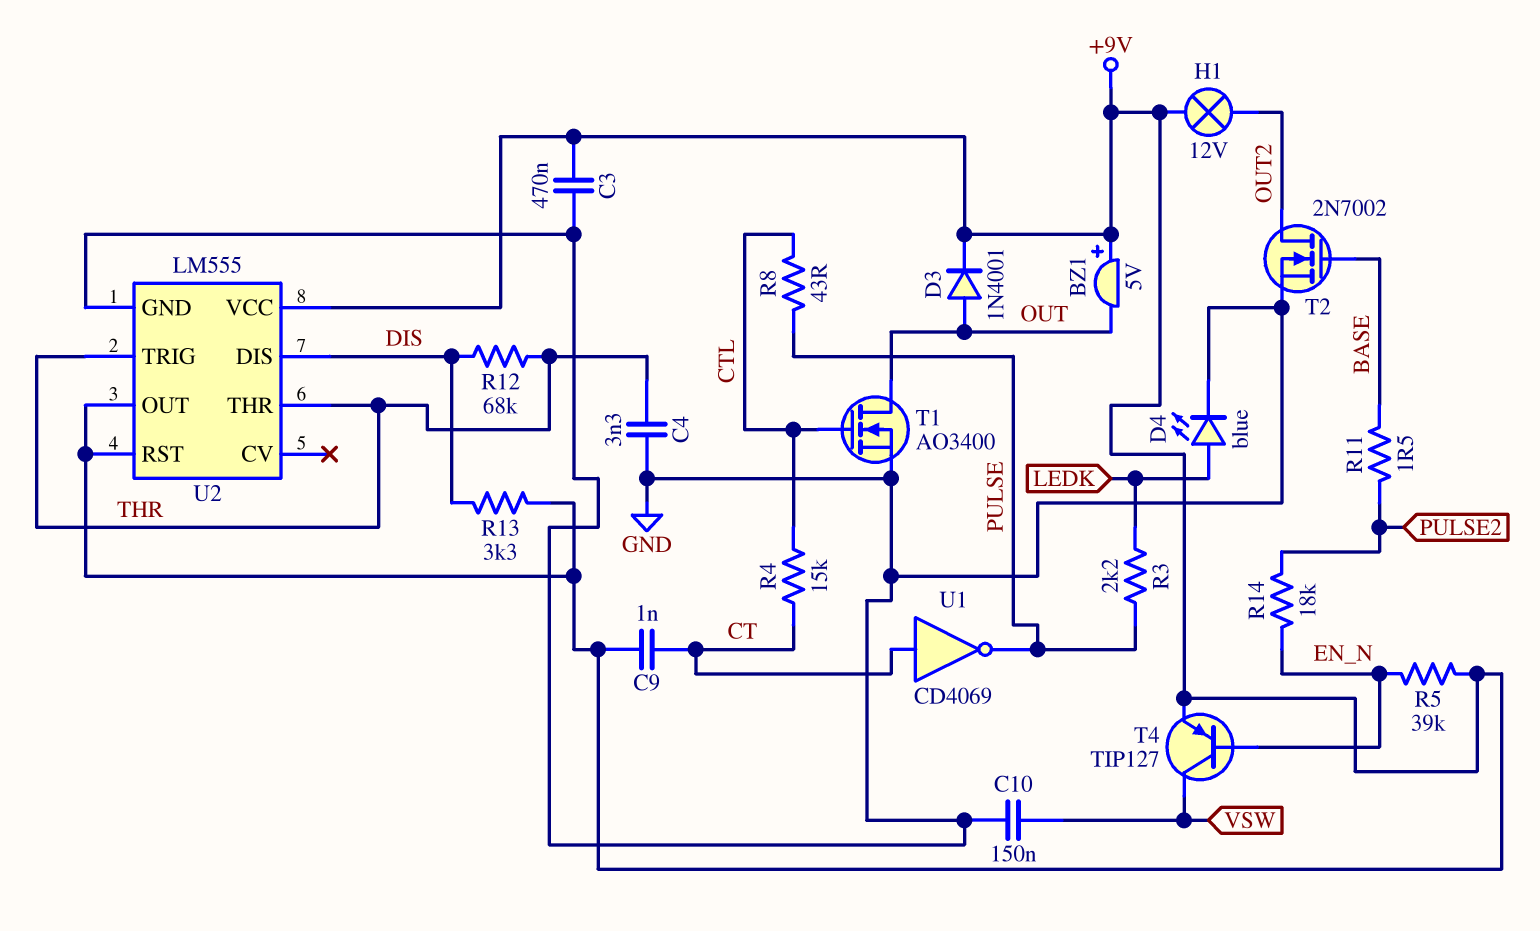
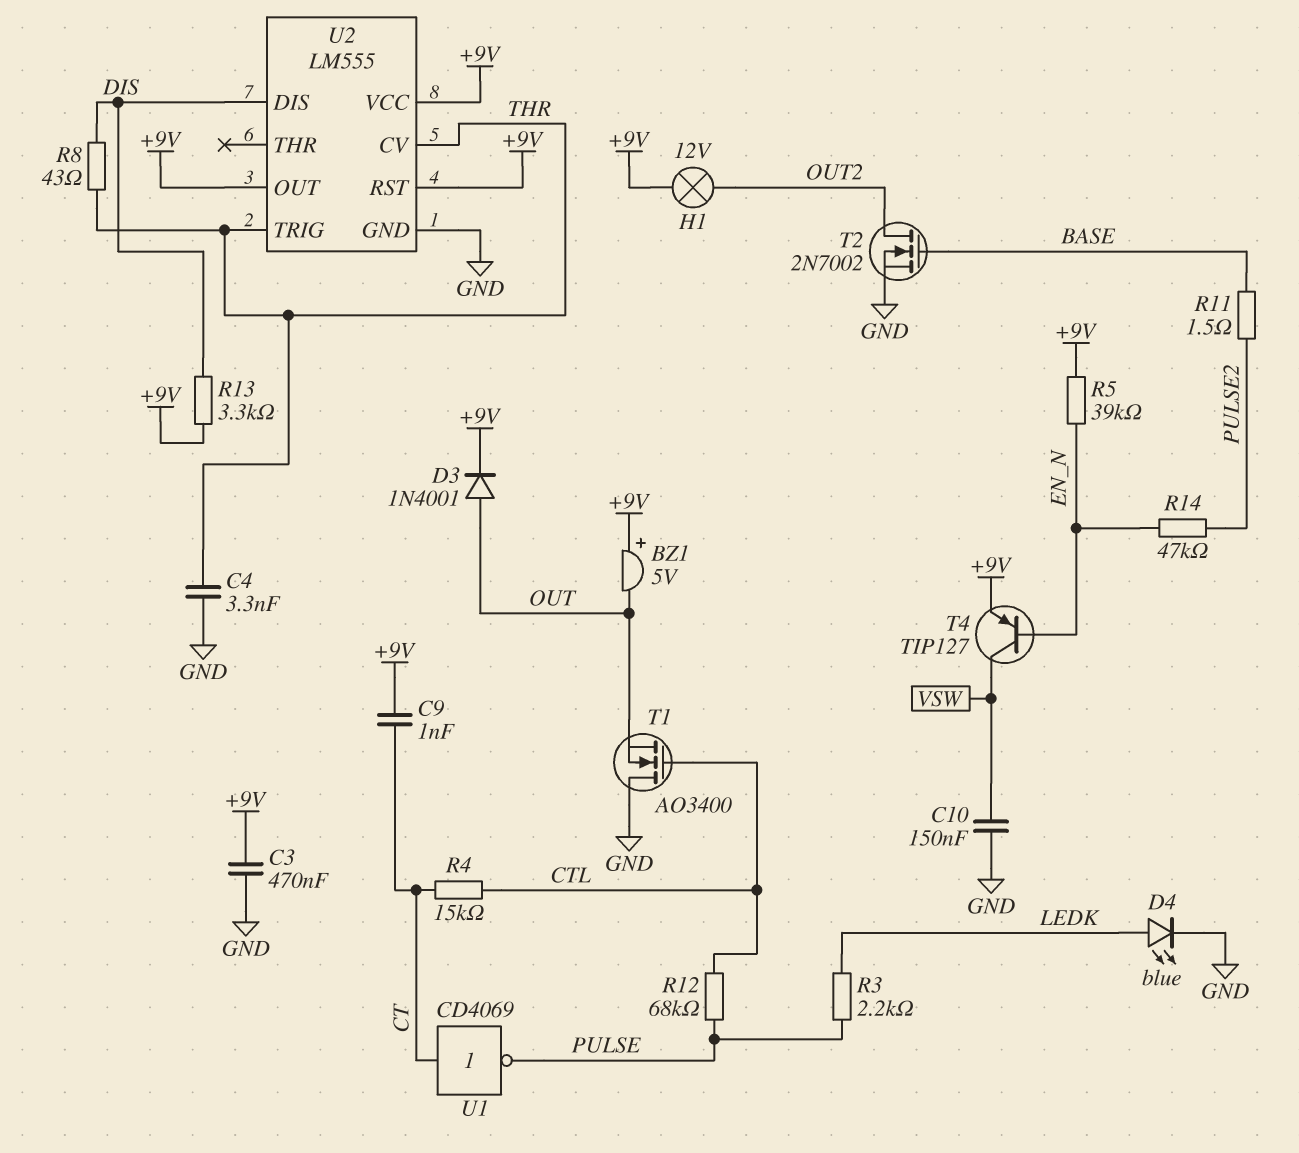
R8: 43 (CTL, PULSE) -> 43 (DIS, THR)
R12: 68k (DIS, THR) -> 68k (CTL, PULSE)
R14: 18k (EN_N, PULSE2) -> 47k (EN_N, PULSE2)
T1: NMOS AO3400 (G CTL, D OUT, S GND) -> NMOS AO3400 (G CTL, D GND, S OUT)
U2 pin CV: none -> THR
U2 pin THR: THR -> none

